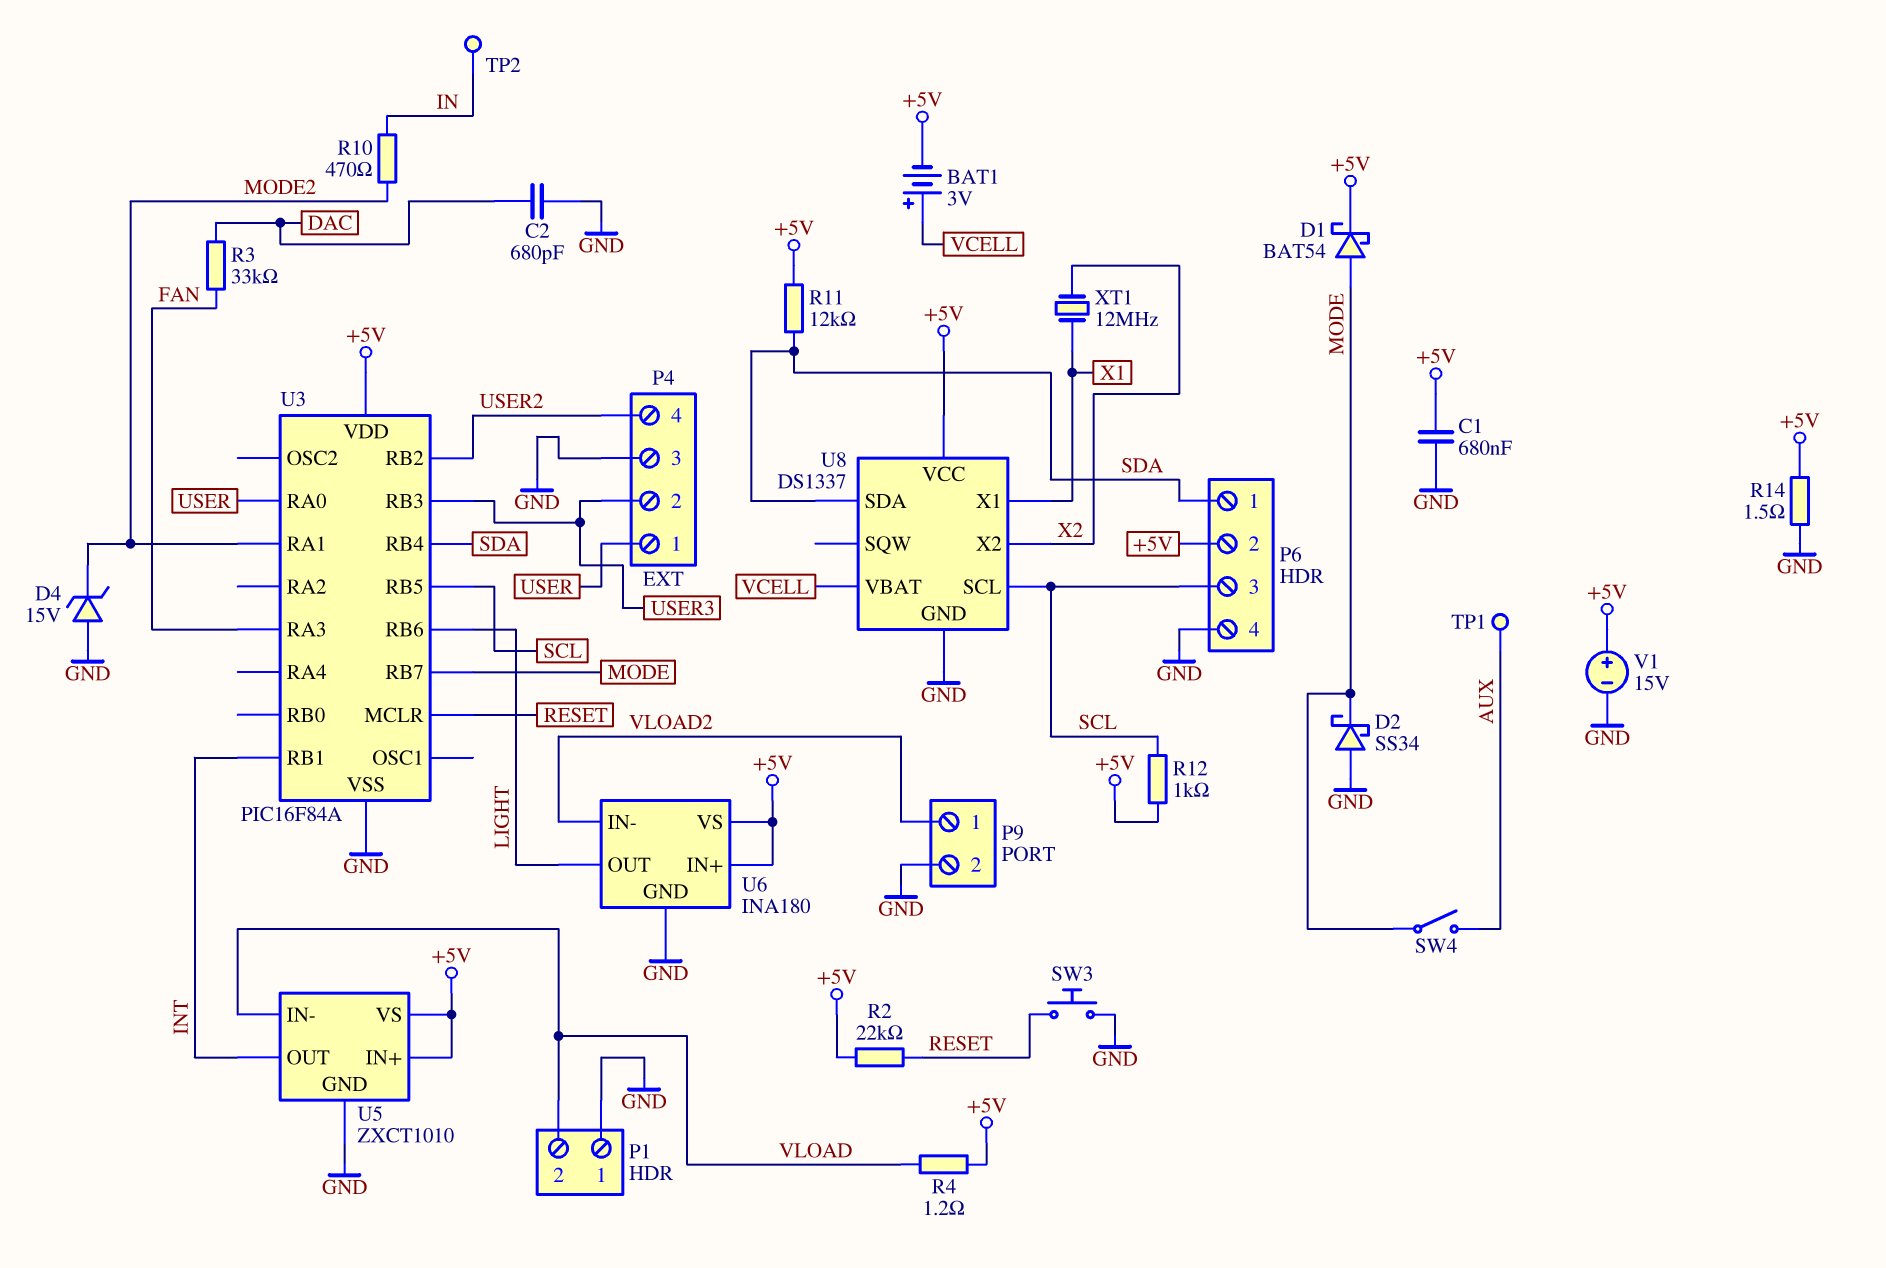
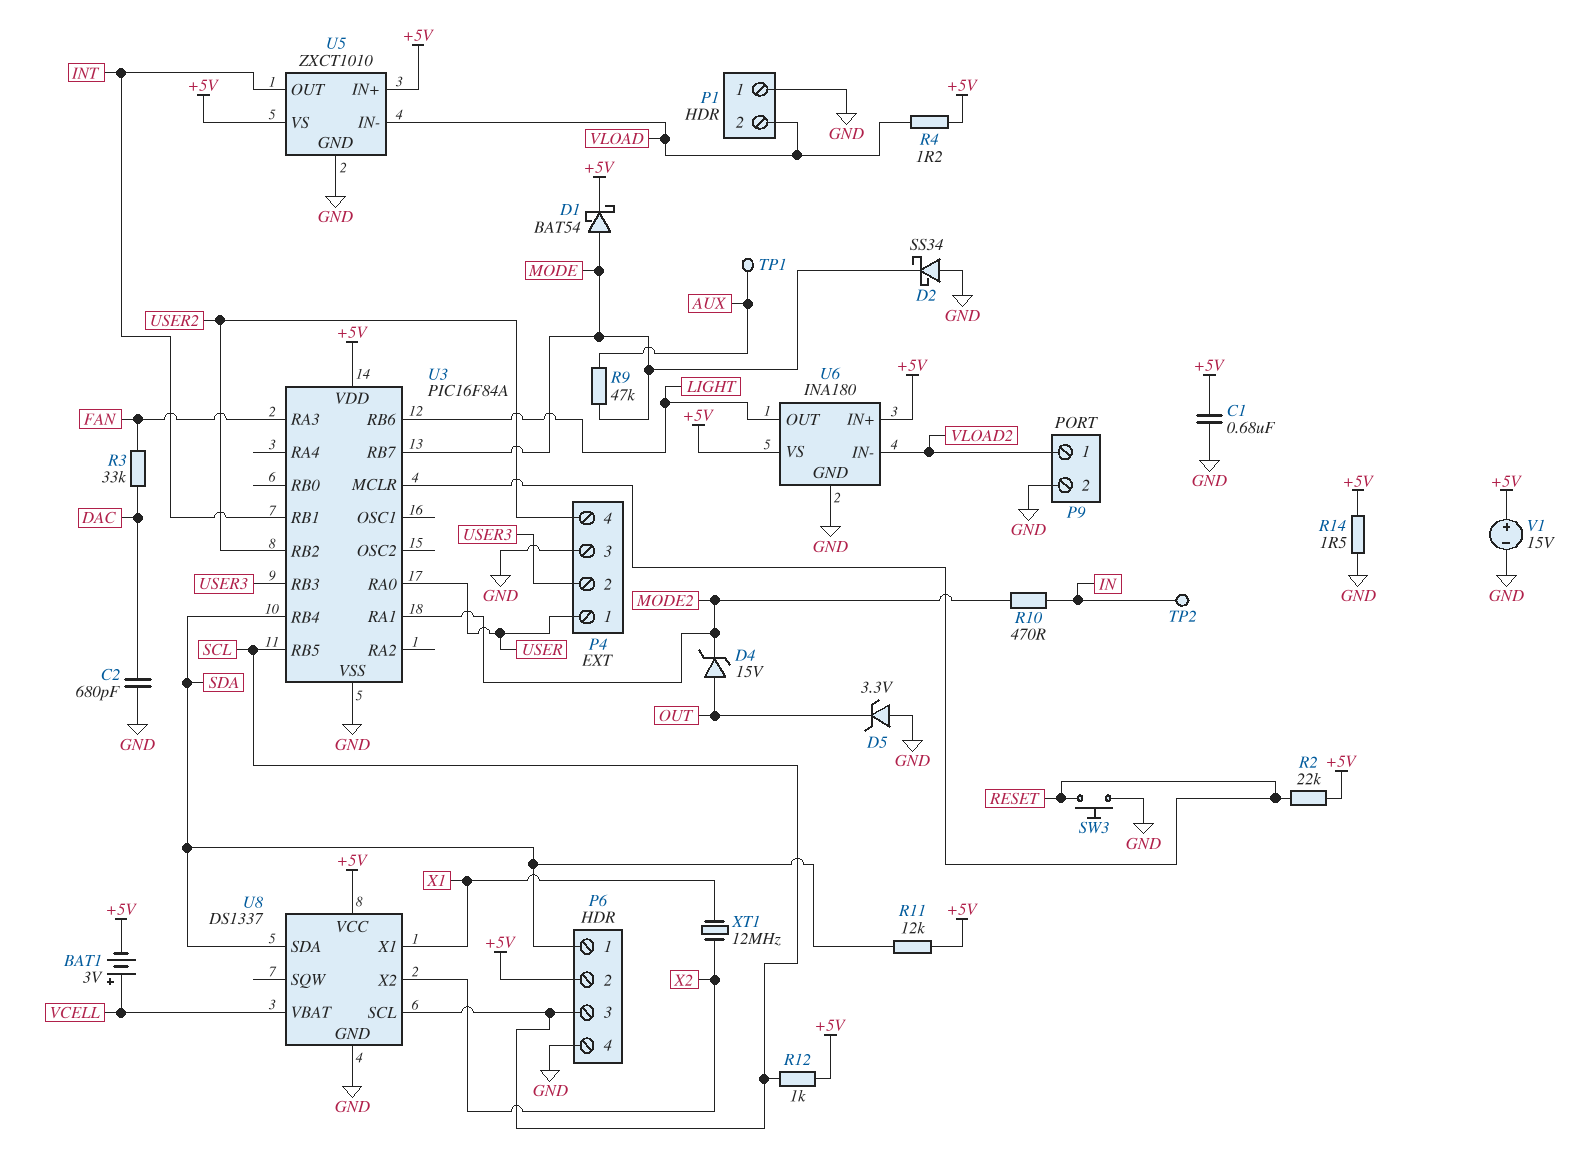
D4: zener 15V (A GND, K MODE2) -> zener 15V (A OUT, K MODE2)
D5: none -> zener 3.3V (A GND, K OUT)
R9: none -> 47k (AUX, MODE)
SW4: switch (AUX, MODE) -> none

